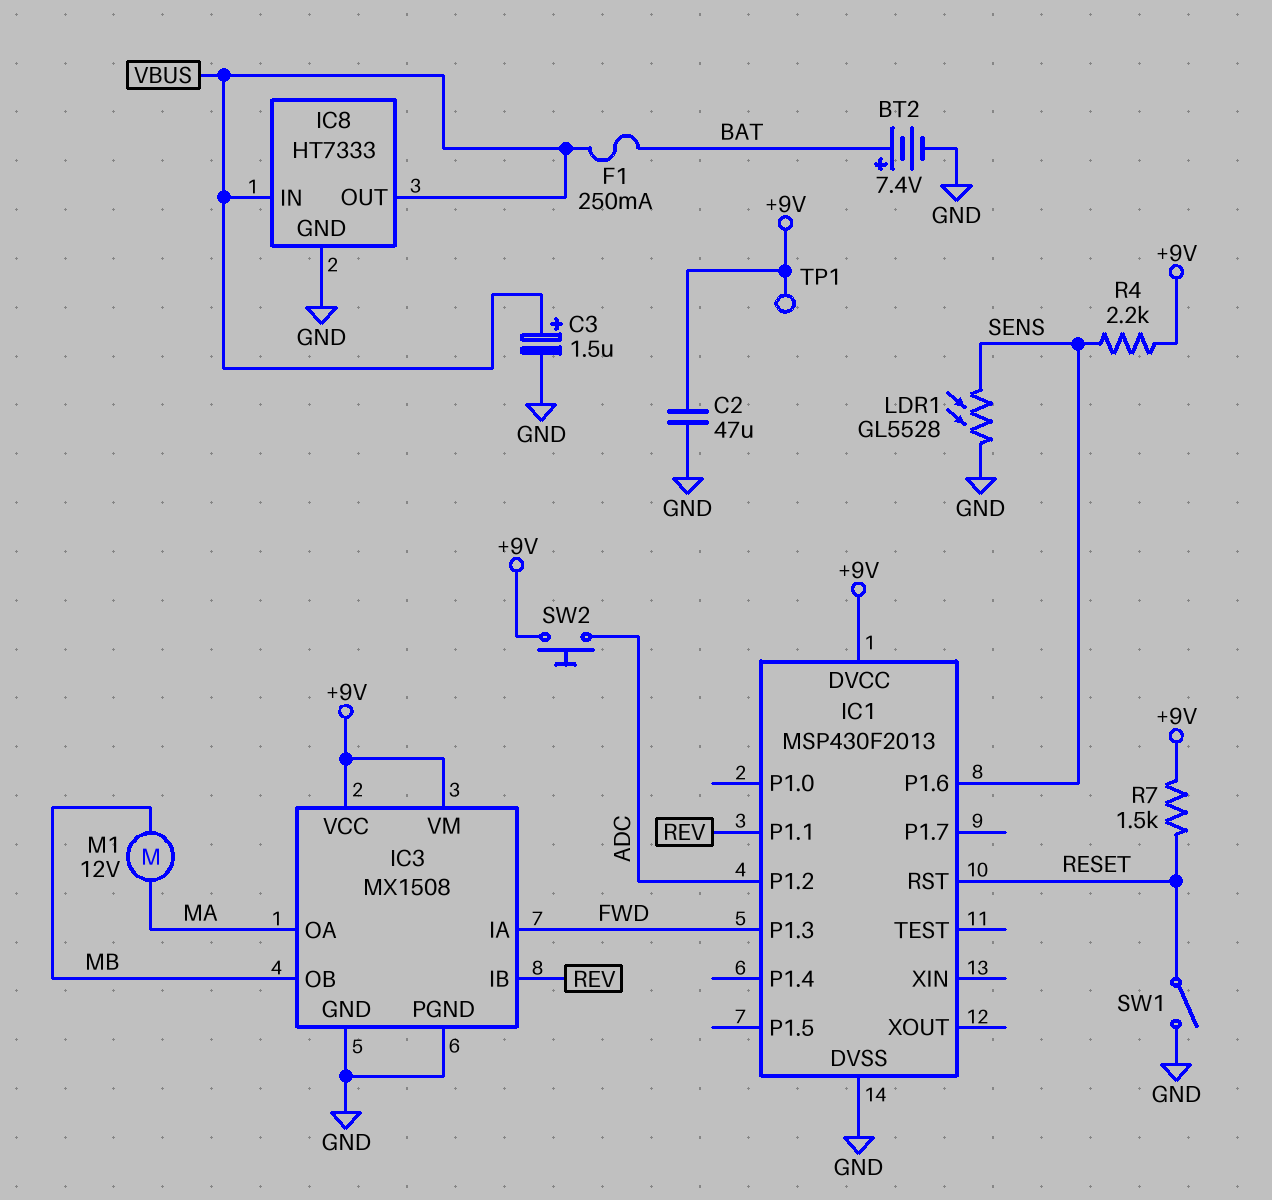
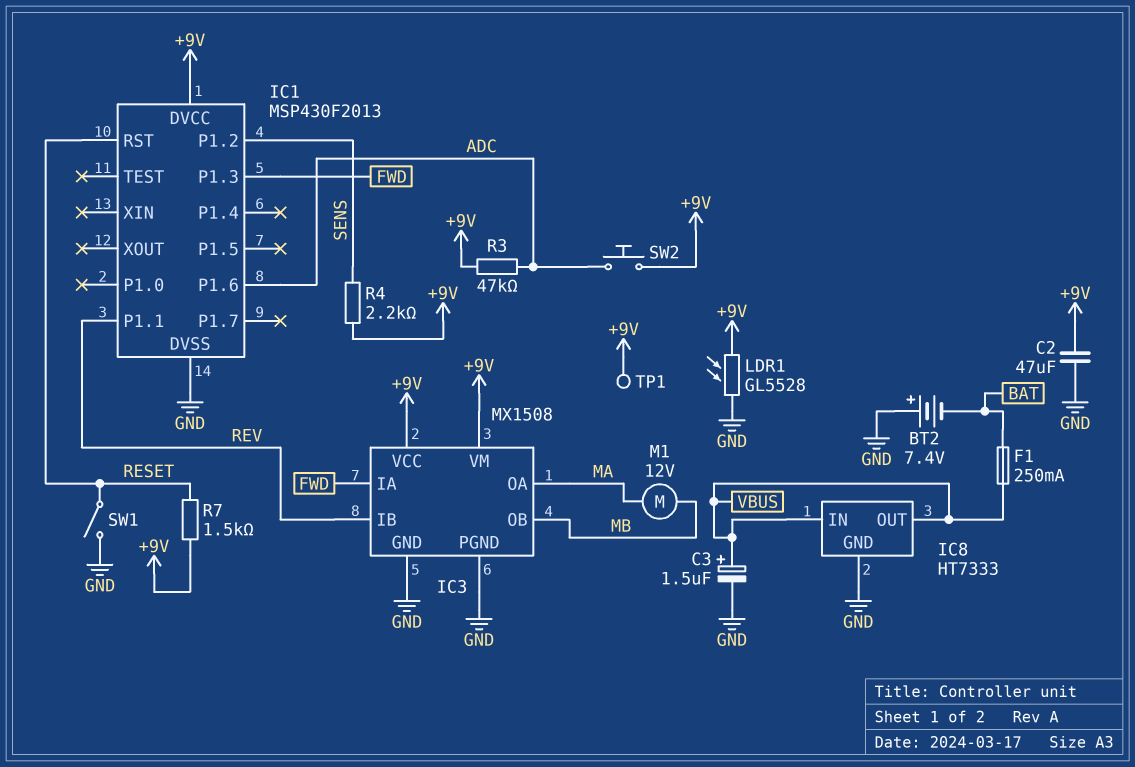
BT2: 7.4V (plus BAT, minus GND) -> 7.4V (plus GND, minus BAT)
IC1 pin P1.2: ADC -> SENS
IC1 pin P1.6: SENS -> ADC
LDR1: GL5528 (GND, SENS) -> GL5528 (+9V, GND)
R3: none -> 47k (+9V, ADC)

